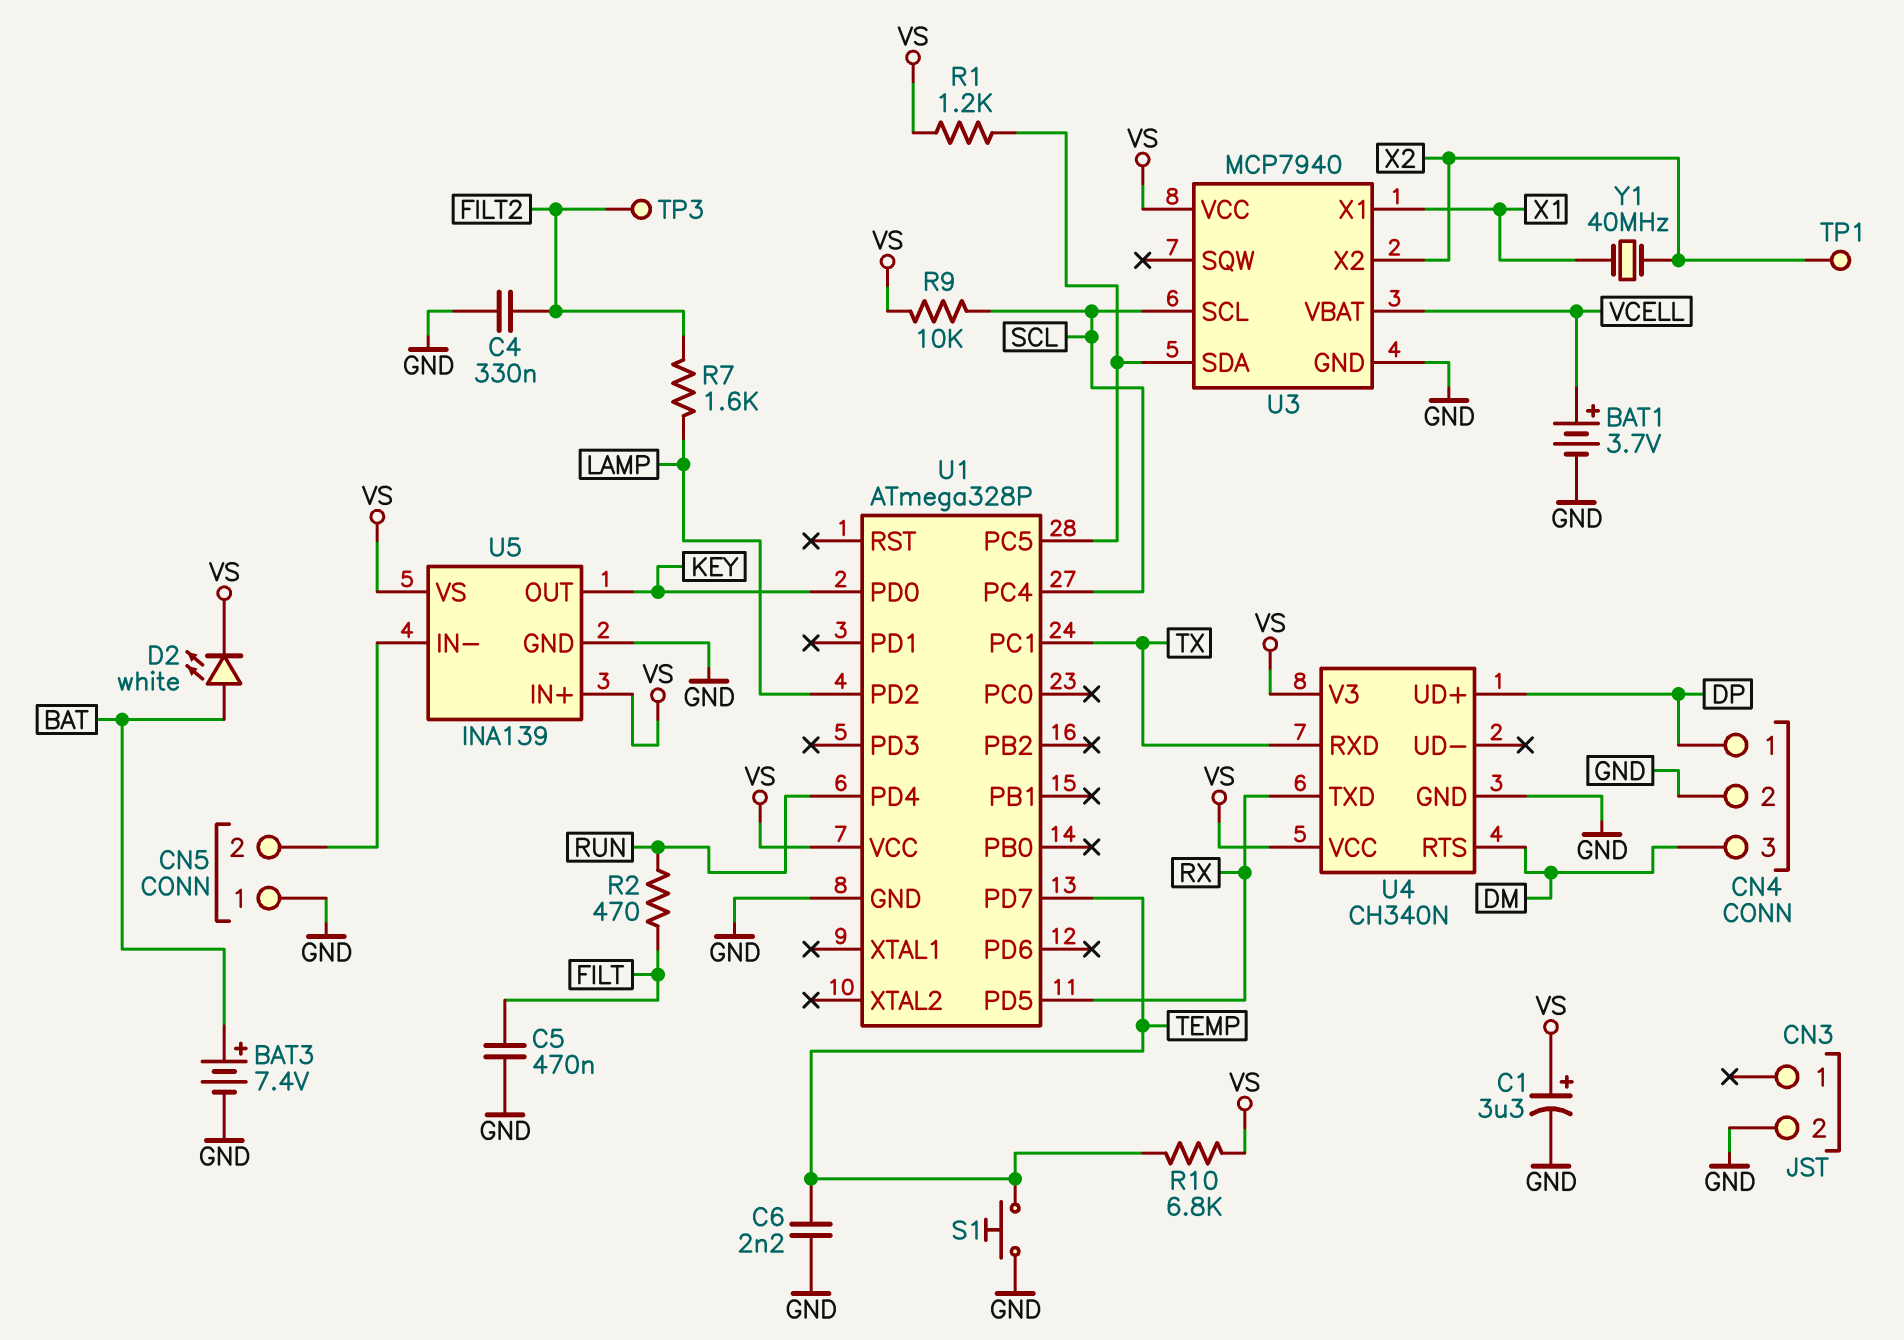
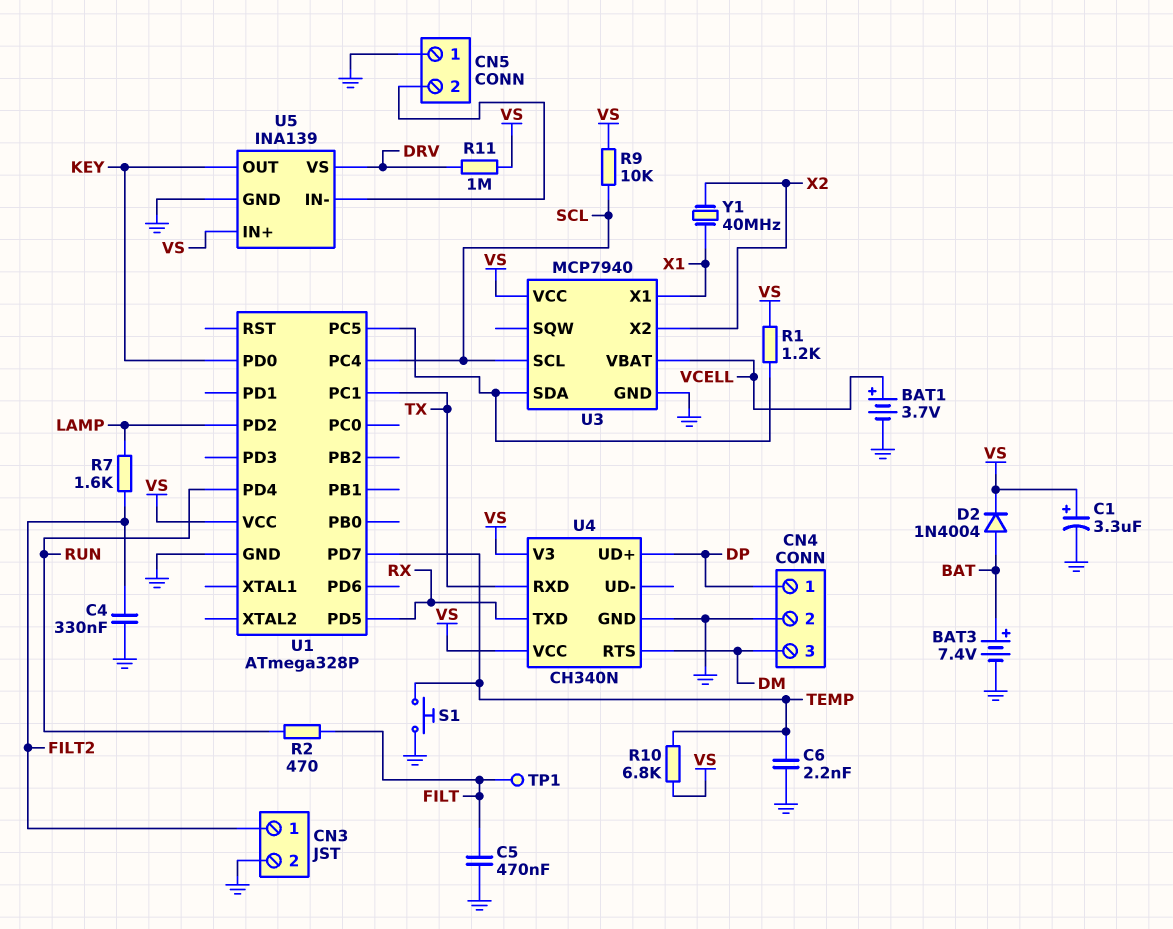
CN3 pin 1: none -> FILT2
D2: LED white (A BAT, K VS) -> diode 1N4004 (A BAT, K VS)
R11: none -> 1M (DRV, VS)
TP1: test point (X2) -> test point (FILT)
TP3: test point (FILT2) -> none
U5 pin VS: VS -> DRV

